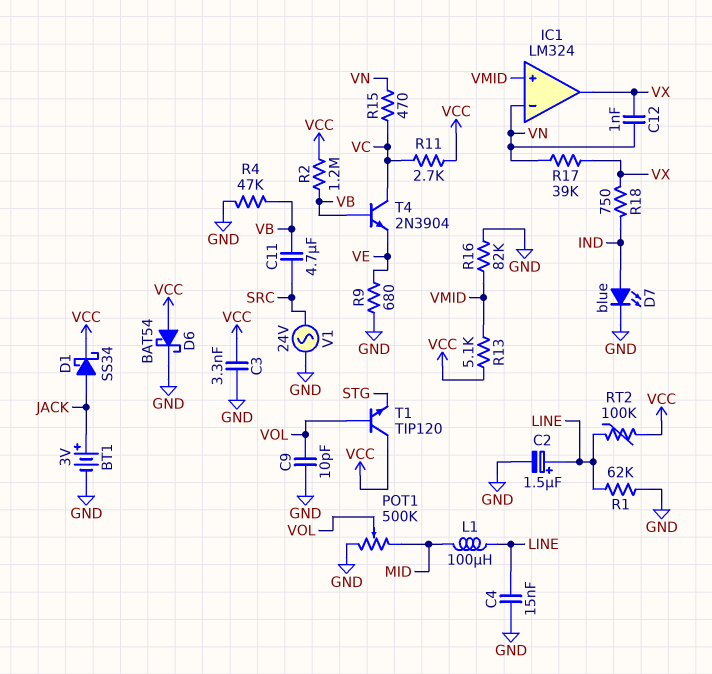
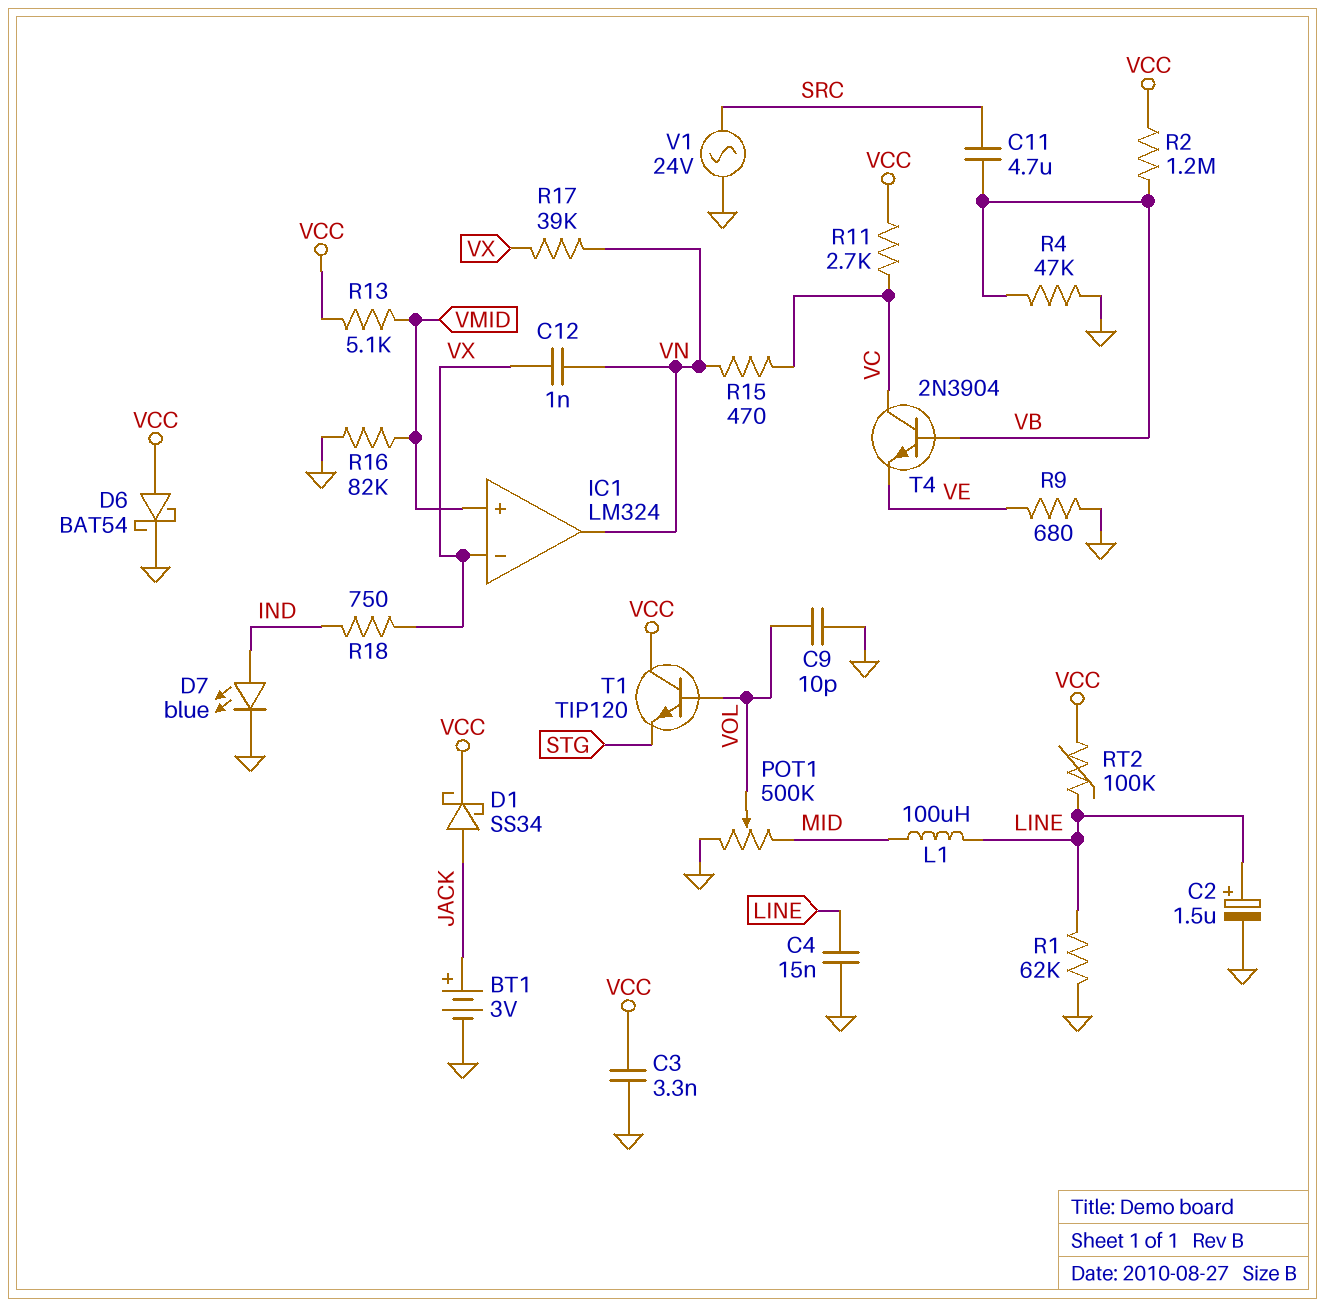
IC1 pin in-: VN -> VX
IC1 pin out: VX -> VN

